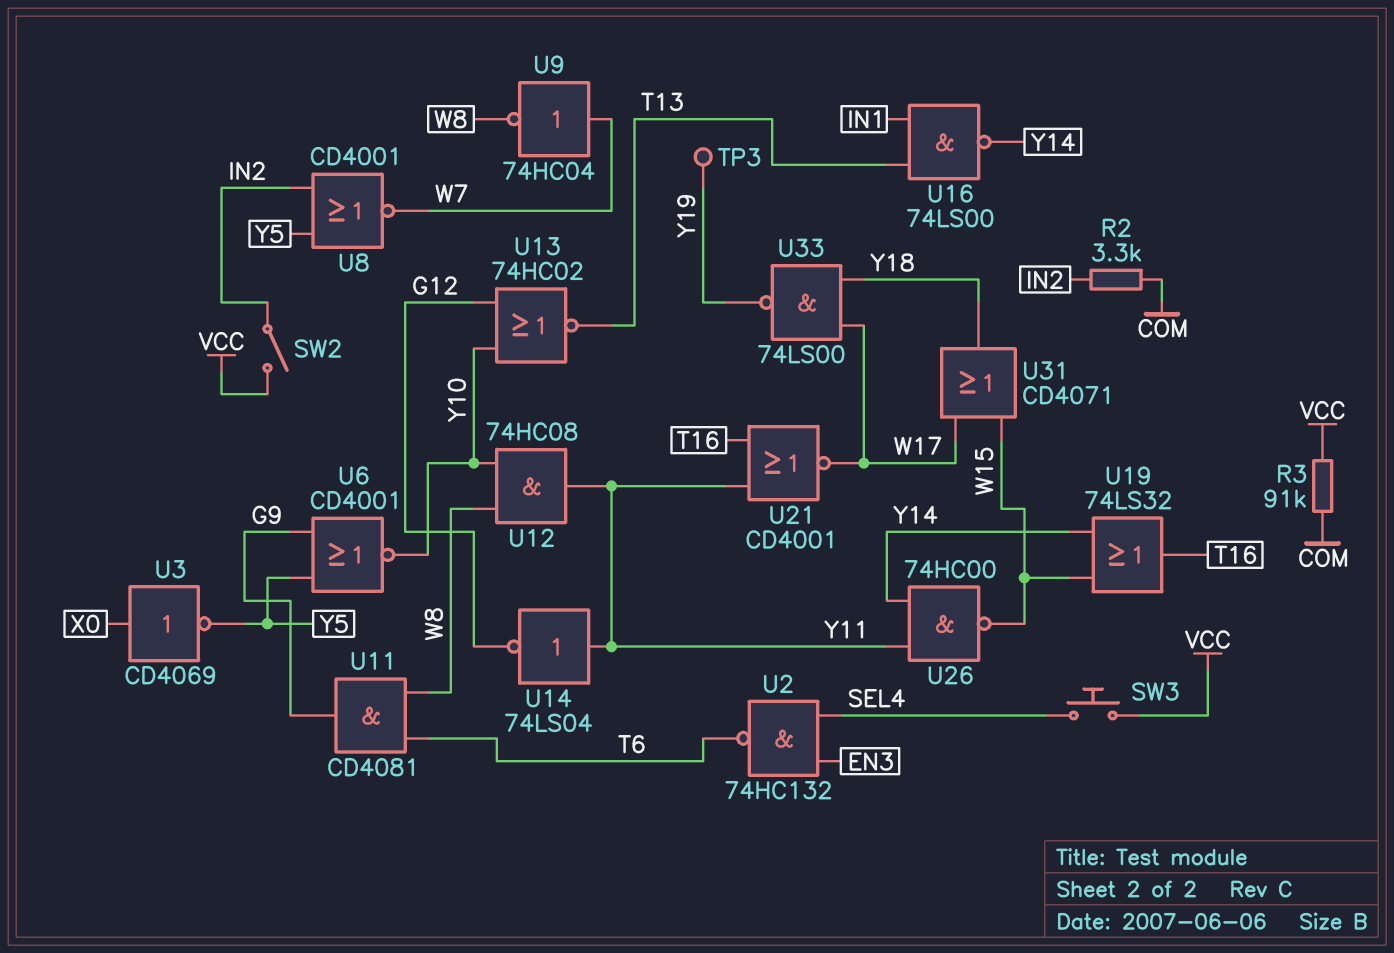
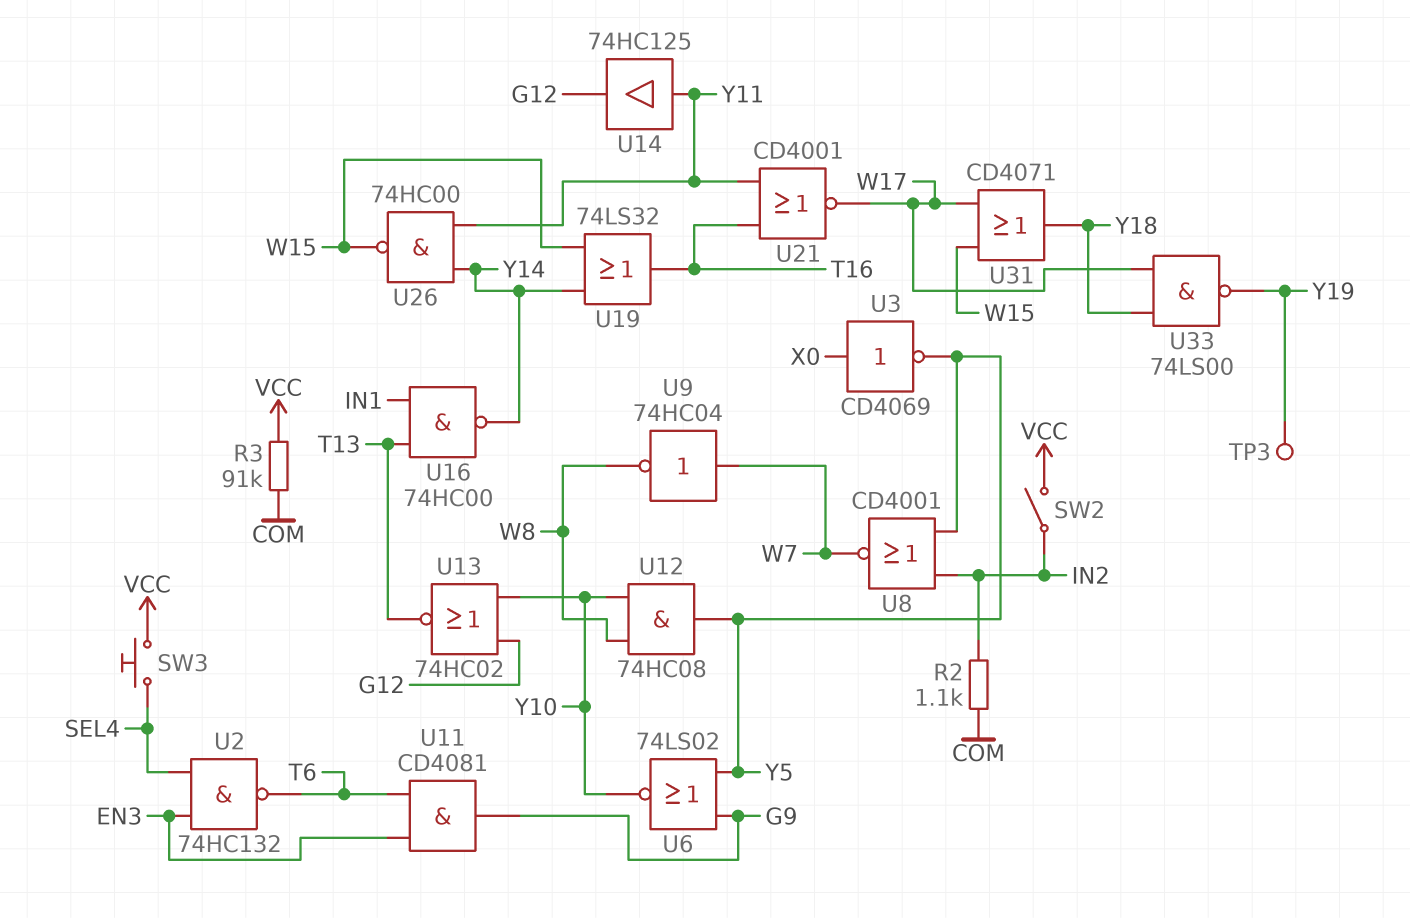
R2: 3.3k (COM, IN2) -> 1.1k (COM, IN2)
U6: NOR CD4001 (in G9, in Y5, out Y10) -> NOR 74LS02 (in G9, in Y5, out Y10)
U11: AND CD4081 (in T6, in W8, out G9) -> AND CD4081 (in EN3, in T6, out G9)
U12: AND 74HC08 (in W8, in Y10, out Y11) -> AND 74HC08 (in W8, in Y10, out Y5)
U14: NOT 74LS04 (in Y11, out G12) -> buffer 74HC125 (in Y11, out G12)
U16: NAND 74LS00 (in IN1, in T13, out Y14) -> NAND 74HC00 (in IN1, in T13, out Y14)

